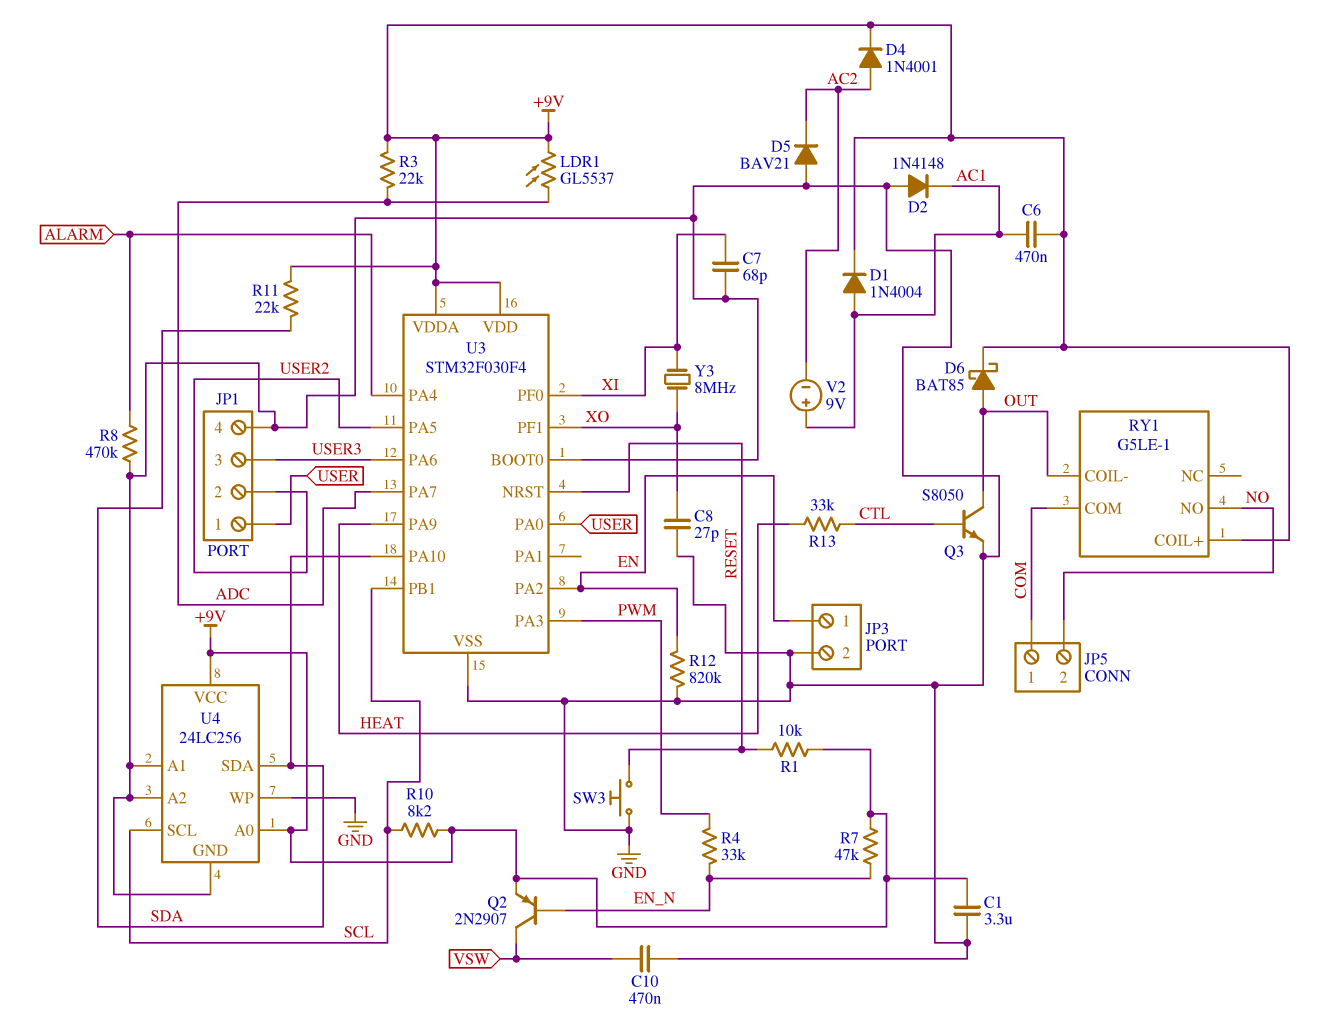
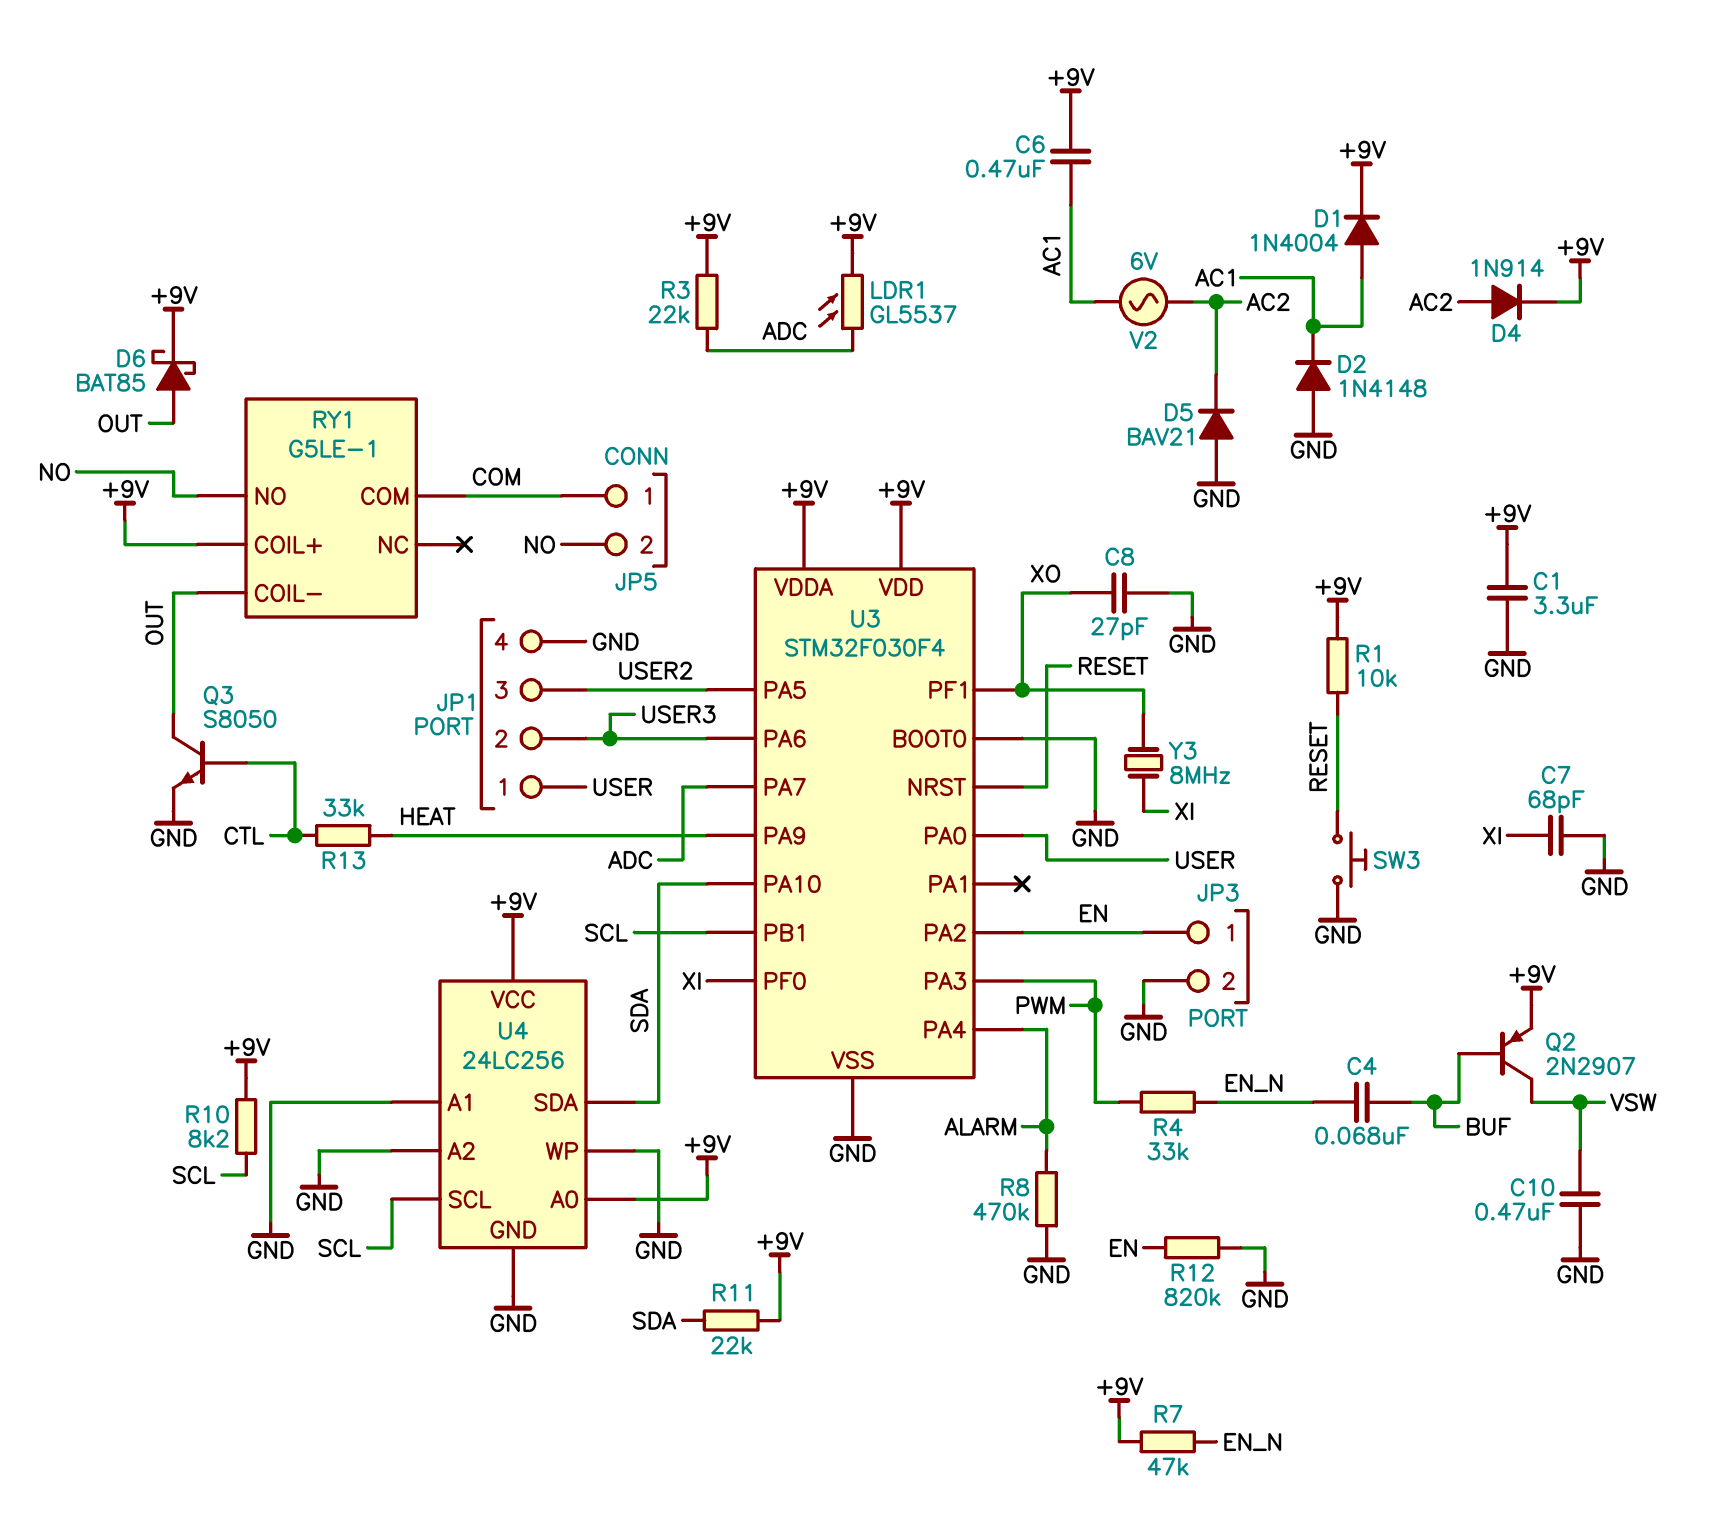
C4: none -> 68nF (BUF, EN_N)
D4: diode 1N4001 (A AC2, K +9V) -> diode 1N914 (A AC2, K +9V)
JP1 pin 2: USER2 -> USER3
JP1 pin 3: USER3 -> USER2
Q2: PNP 2N2907 (B EN_N, C VSW, E +9V) -> PNP 2N2907 (B BUF, C VSW, E +9V)
V2: 9V (plus AC1, minus AC2) -> AC 6V (AC1, AC2)

